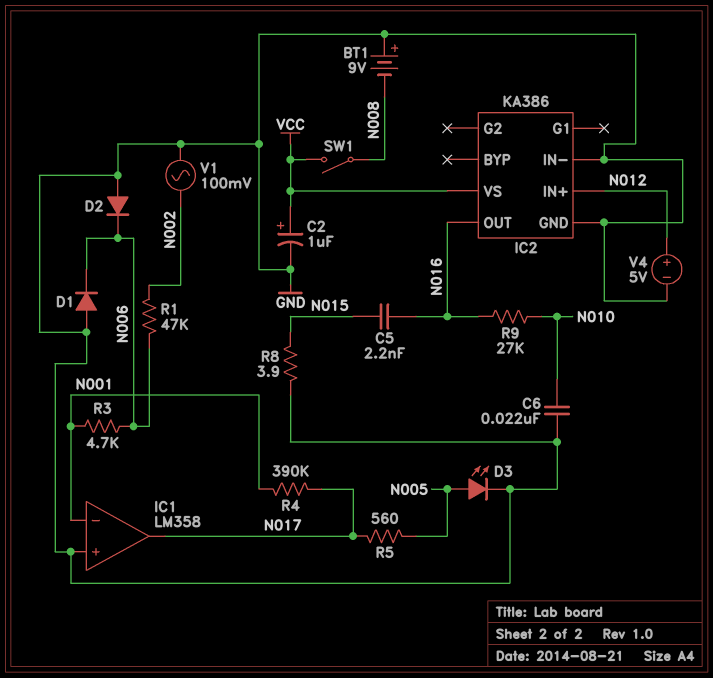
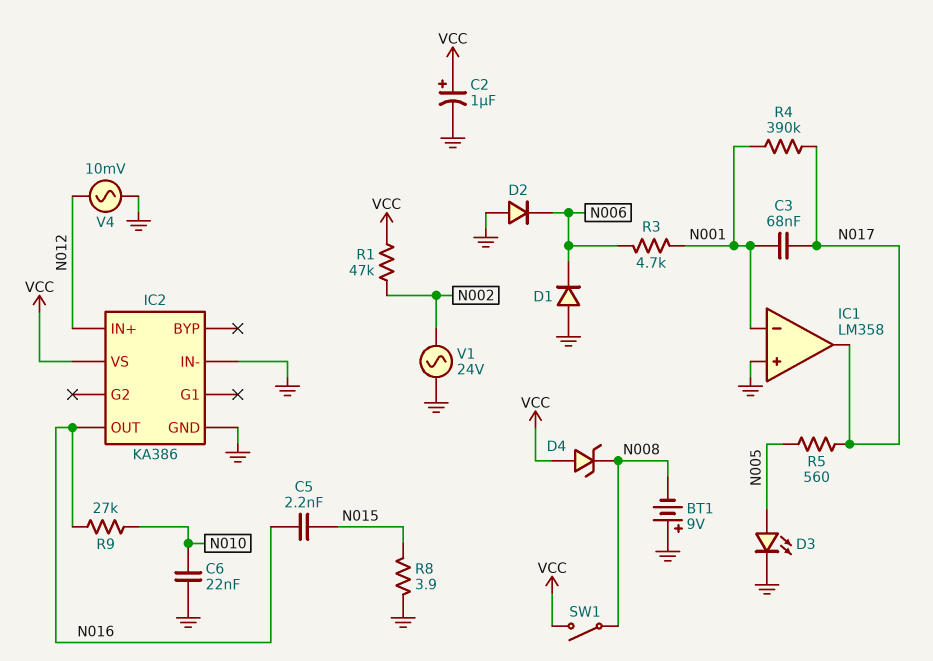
C3: none -> 68nF (N001, N017)
D4: none -> zener (A VCC, K N008)
R1: 47k (N002, N006) -> 47k (N002, VCC)
V1: AC 100mV (GND, N002) -> AC 24V (GND, N002)
V4: 5V (plus N012, minus GND) -> AC 10mV (GND, N012)

